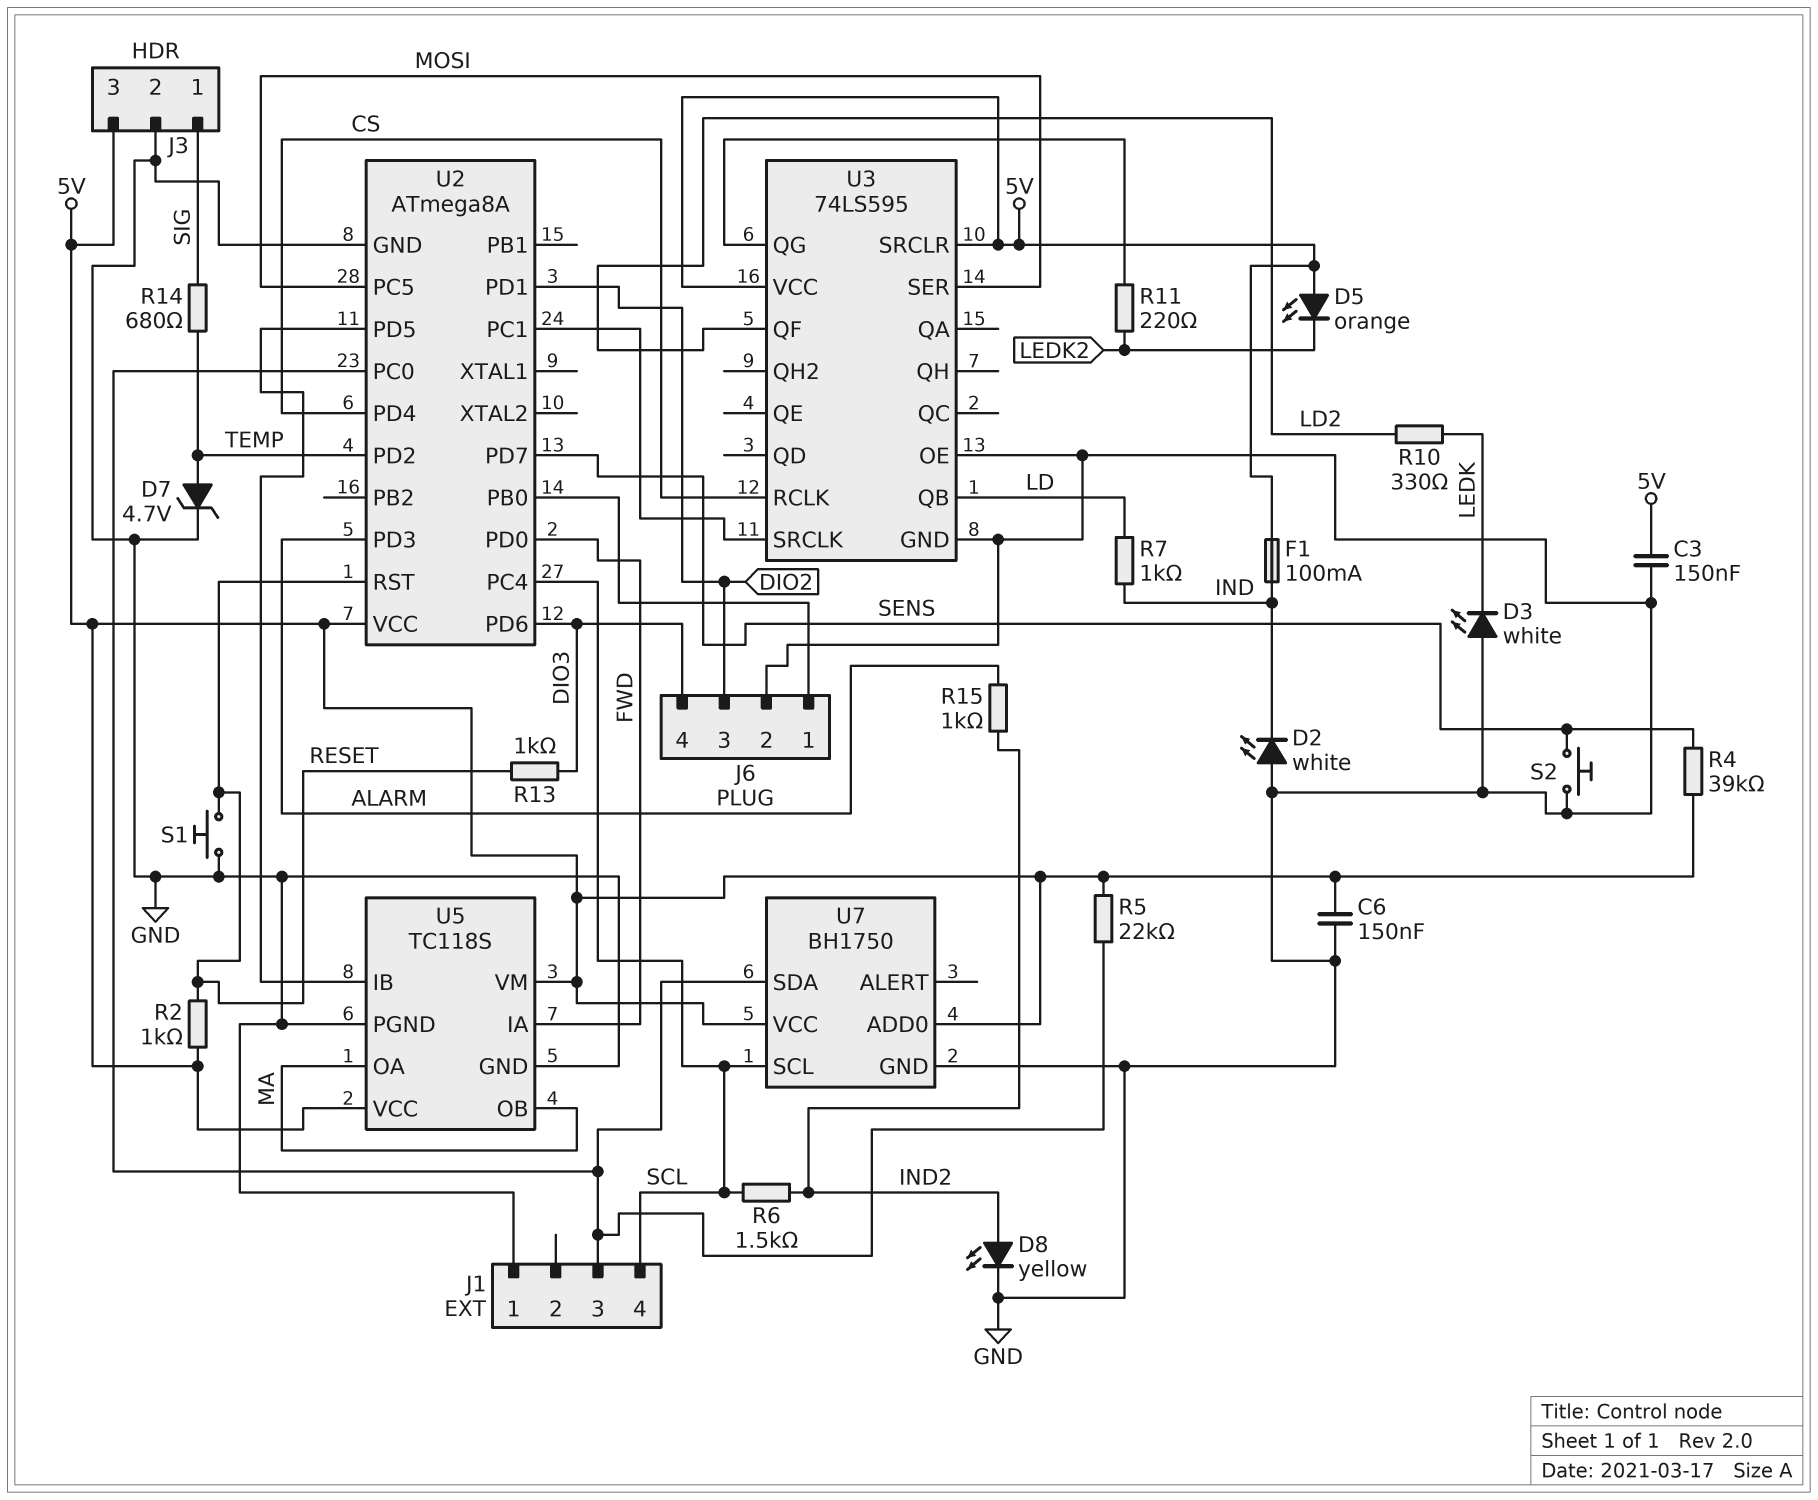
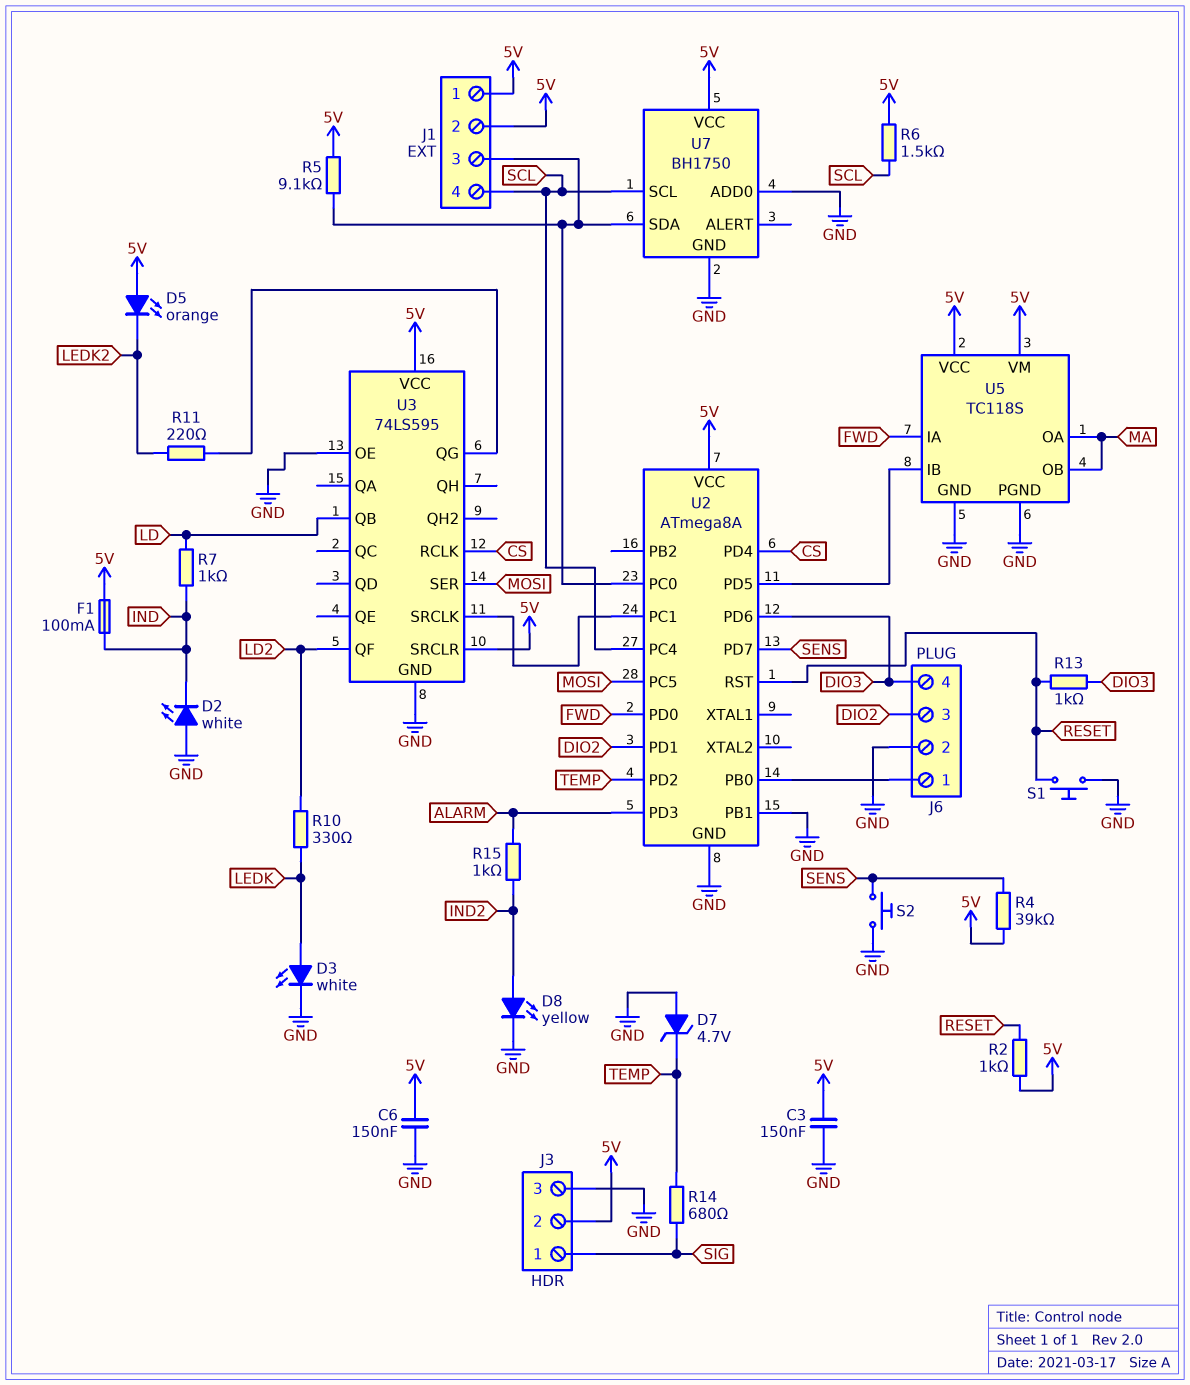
D3: LED white (A GND, K LEDK) -> LED white (A LEDK, K GND)
D7: zener 4.7V (A TEMP, K GND) -> zener 4.7V (A GND, K TEMP)
J1 pin 1: GND -> 5V
J1 pin 2: none -> 5V
J3 pin 2: GND -> 5V
J3 pin 3: 5V -> GND
R5: 22k (5V, J1/3) -> 9.1k (5V, J1/3)
R6: 1.5k (IND2, SCL) -> 1.5k (5V, SCL)
U2 pin PB1: none -> GND
U7 pin ADD0: 5V -> GND

